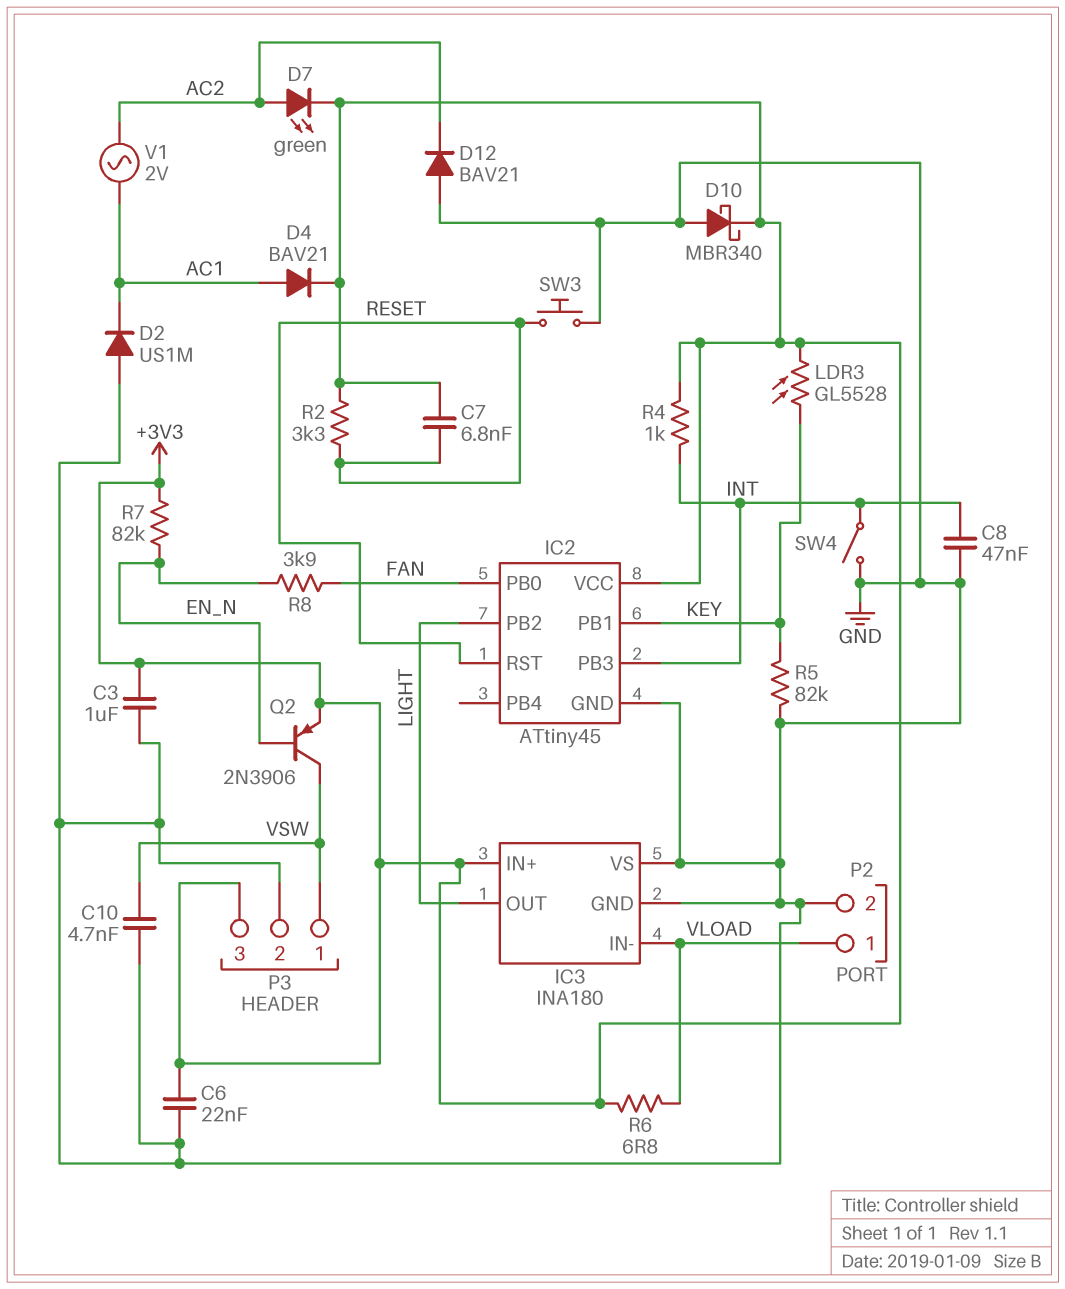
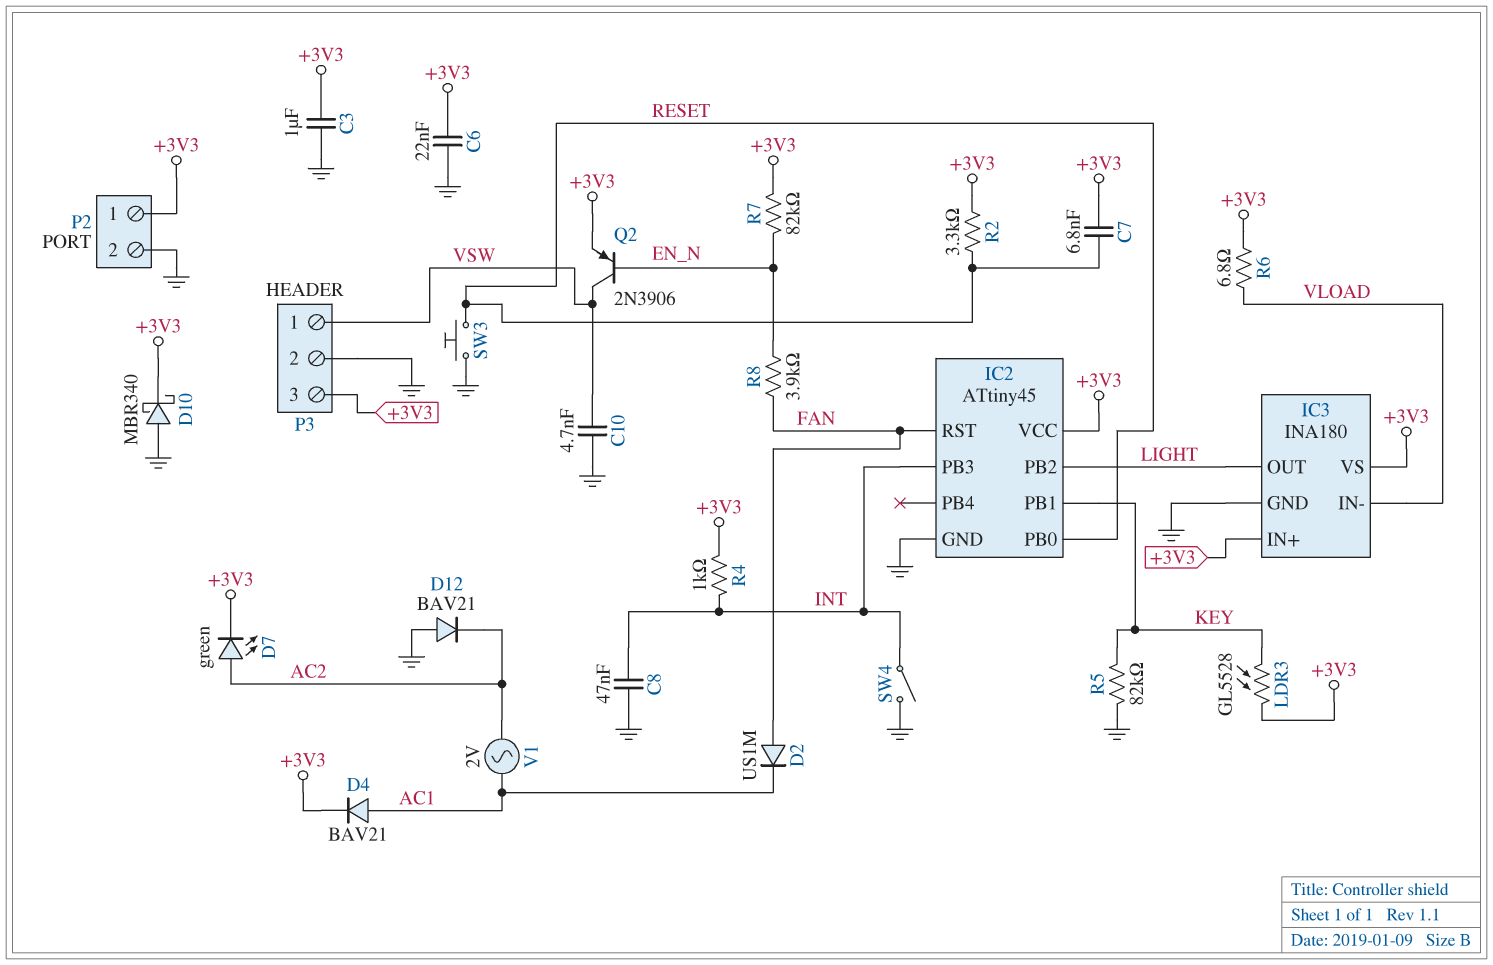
D2: diode US1M (A GND, K AC1) -> diode US1M (A FAN, K AC1)
IC2 pin PB0: FAN -> RESET
IC2 pin RST: RESET -> FAN
IC3 pin VS: GND -> +3V3
P2 pin 1: VLOAD -> +3V3

